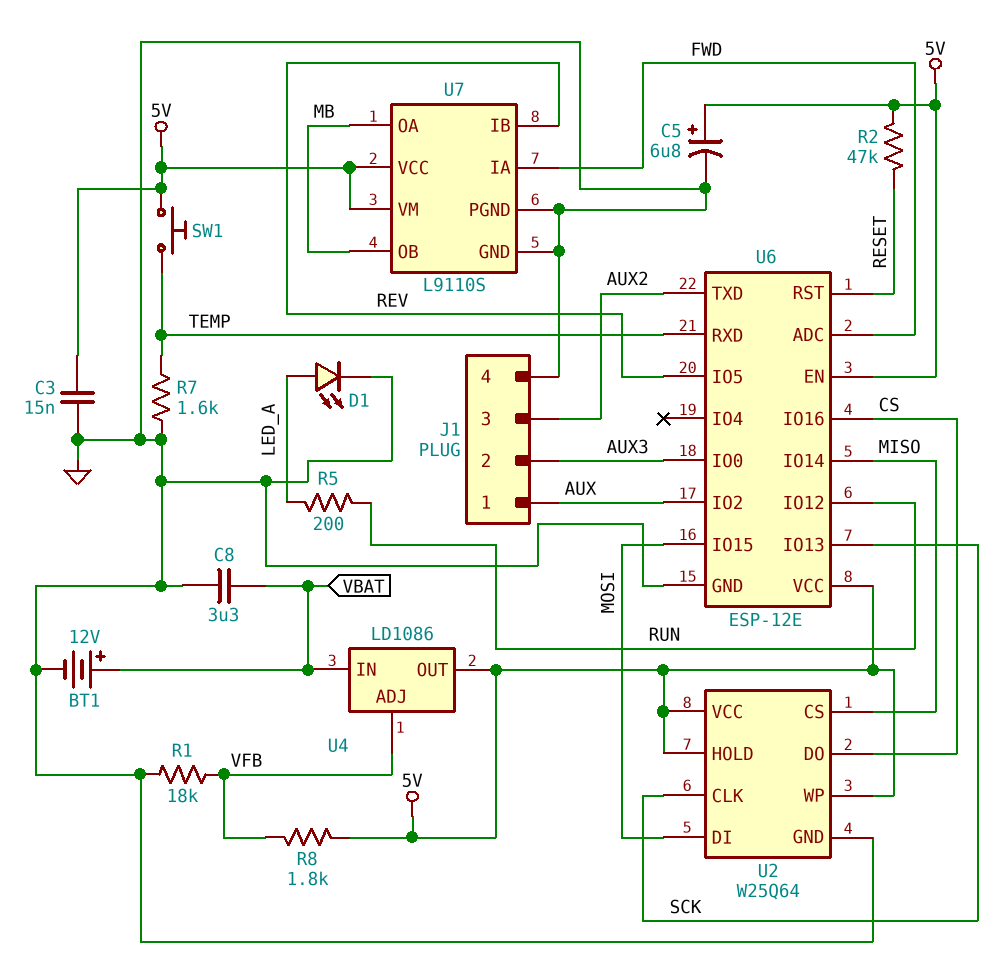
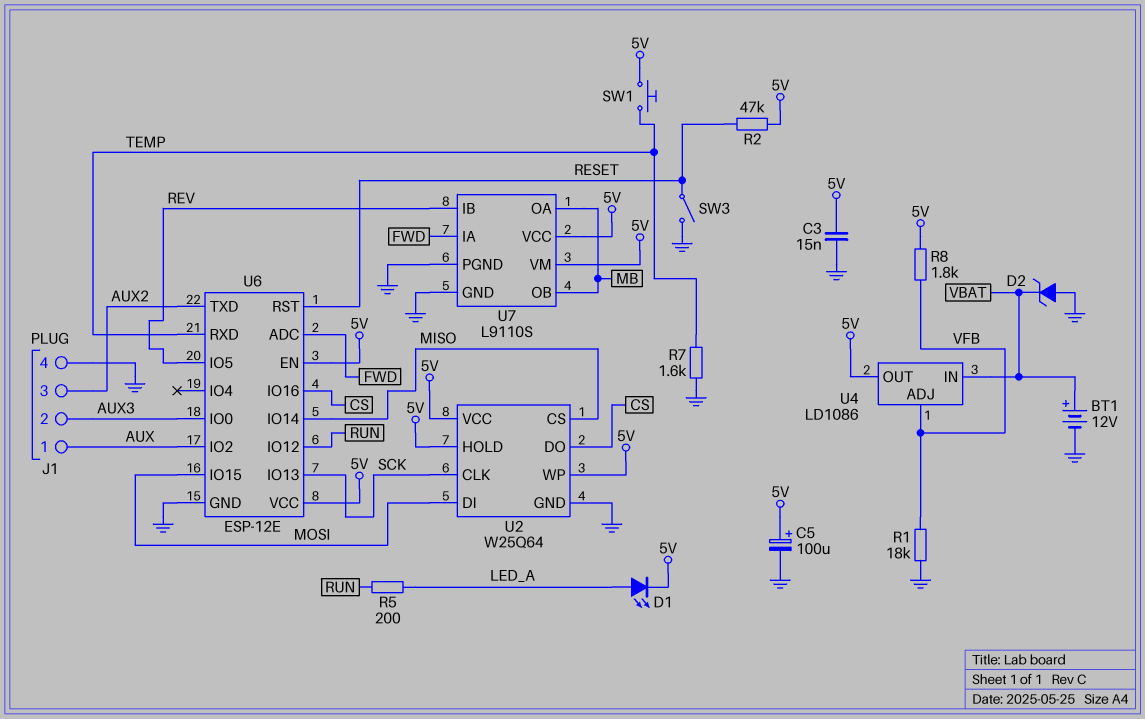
C5: 6.8uF (plus 5V, minus GND) -> 100uF (plus 5V, minus GND)
C8: 3.3uF (GND, VBAT) -> none
D1: LED (A LED_A, K GND) -> LED (A LED_A, K 5V)
D2: none -> zener (A GND, K VBAT)
SW3: none -> switch (GND, RESET)

